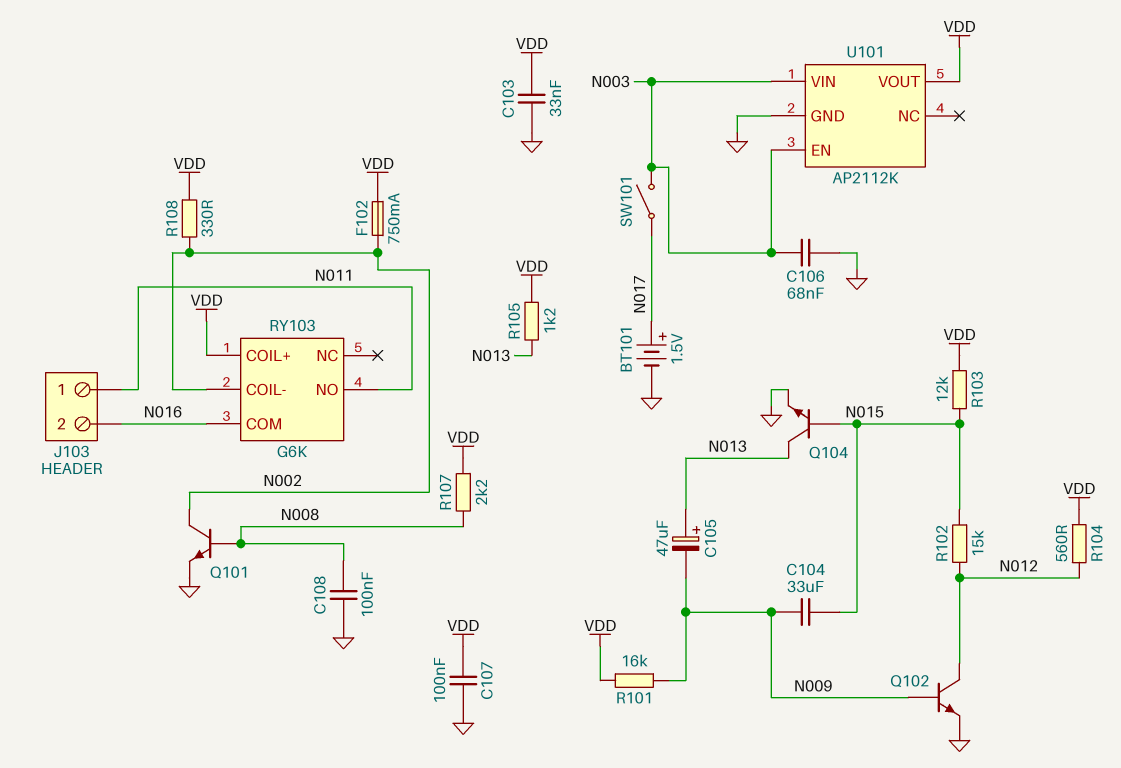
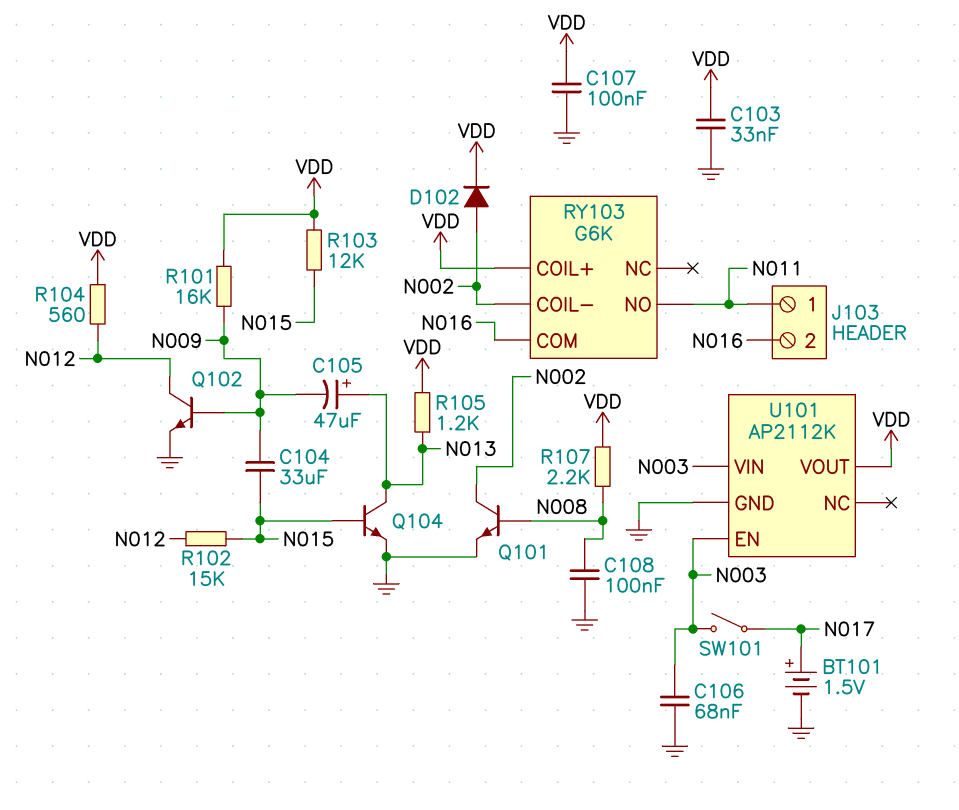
D102: none -> diode (A N002, K VDD)
F102: 750mA (N002, VDD) -> none
R108: 330 (N002, VDD) -> none

